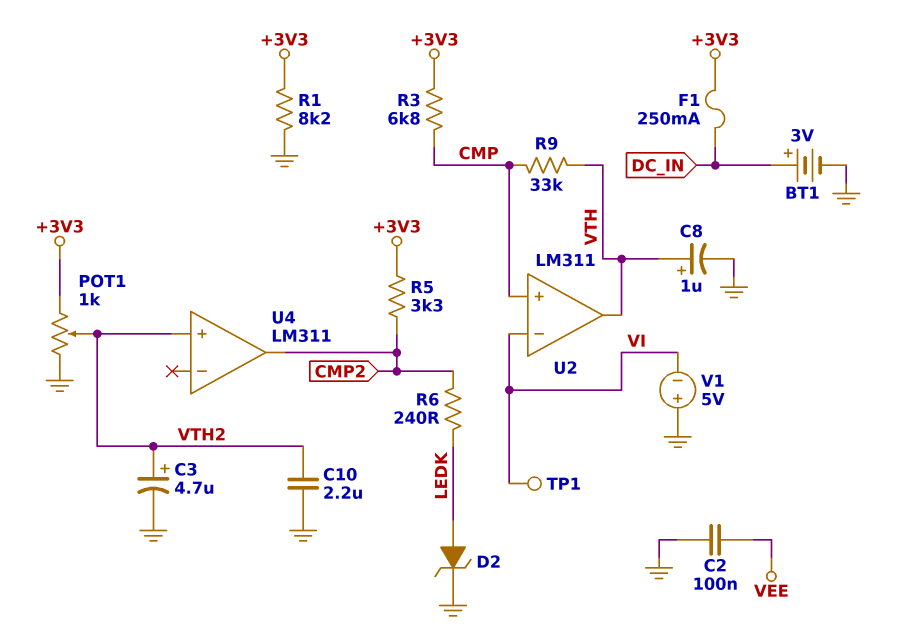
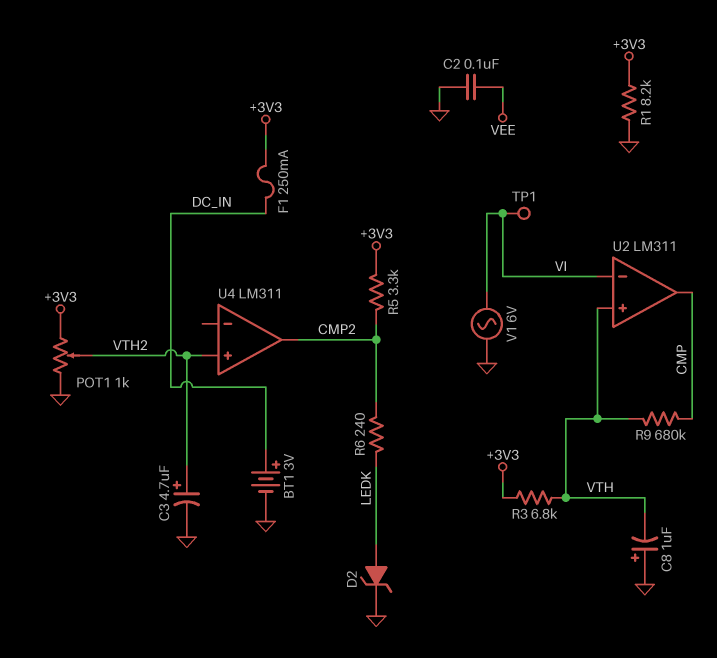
C8: 1uF (plus VTH, minus GND) -> 1uF (plus GND, minus VTH)
C10: 2.2uF (GND, VTH2) -> none
R3: 6.8k (+3V3, CMP) -> 6.8k (+3V3, VTH)
R9: 33k (CMP, VTH) -> 680k (CMP, VTH)
U2 pin in+: CMP -> VTH
U2 pin out: VTH -> CMP
V1: 5V (plus GND, minus VI) -> AC 6V (GND, VI)

